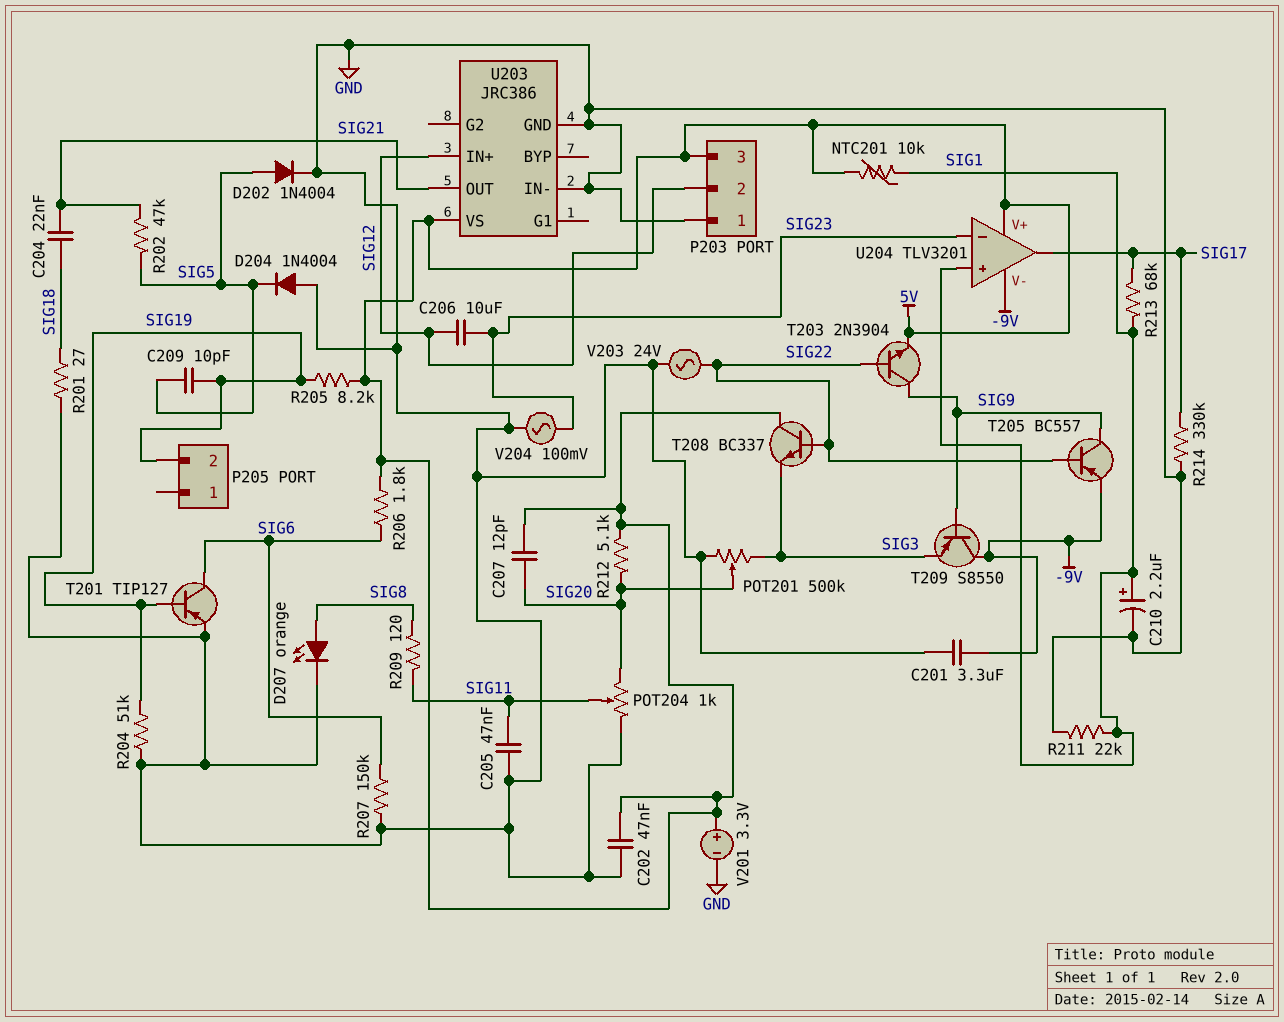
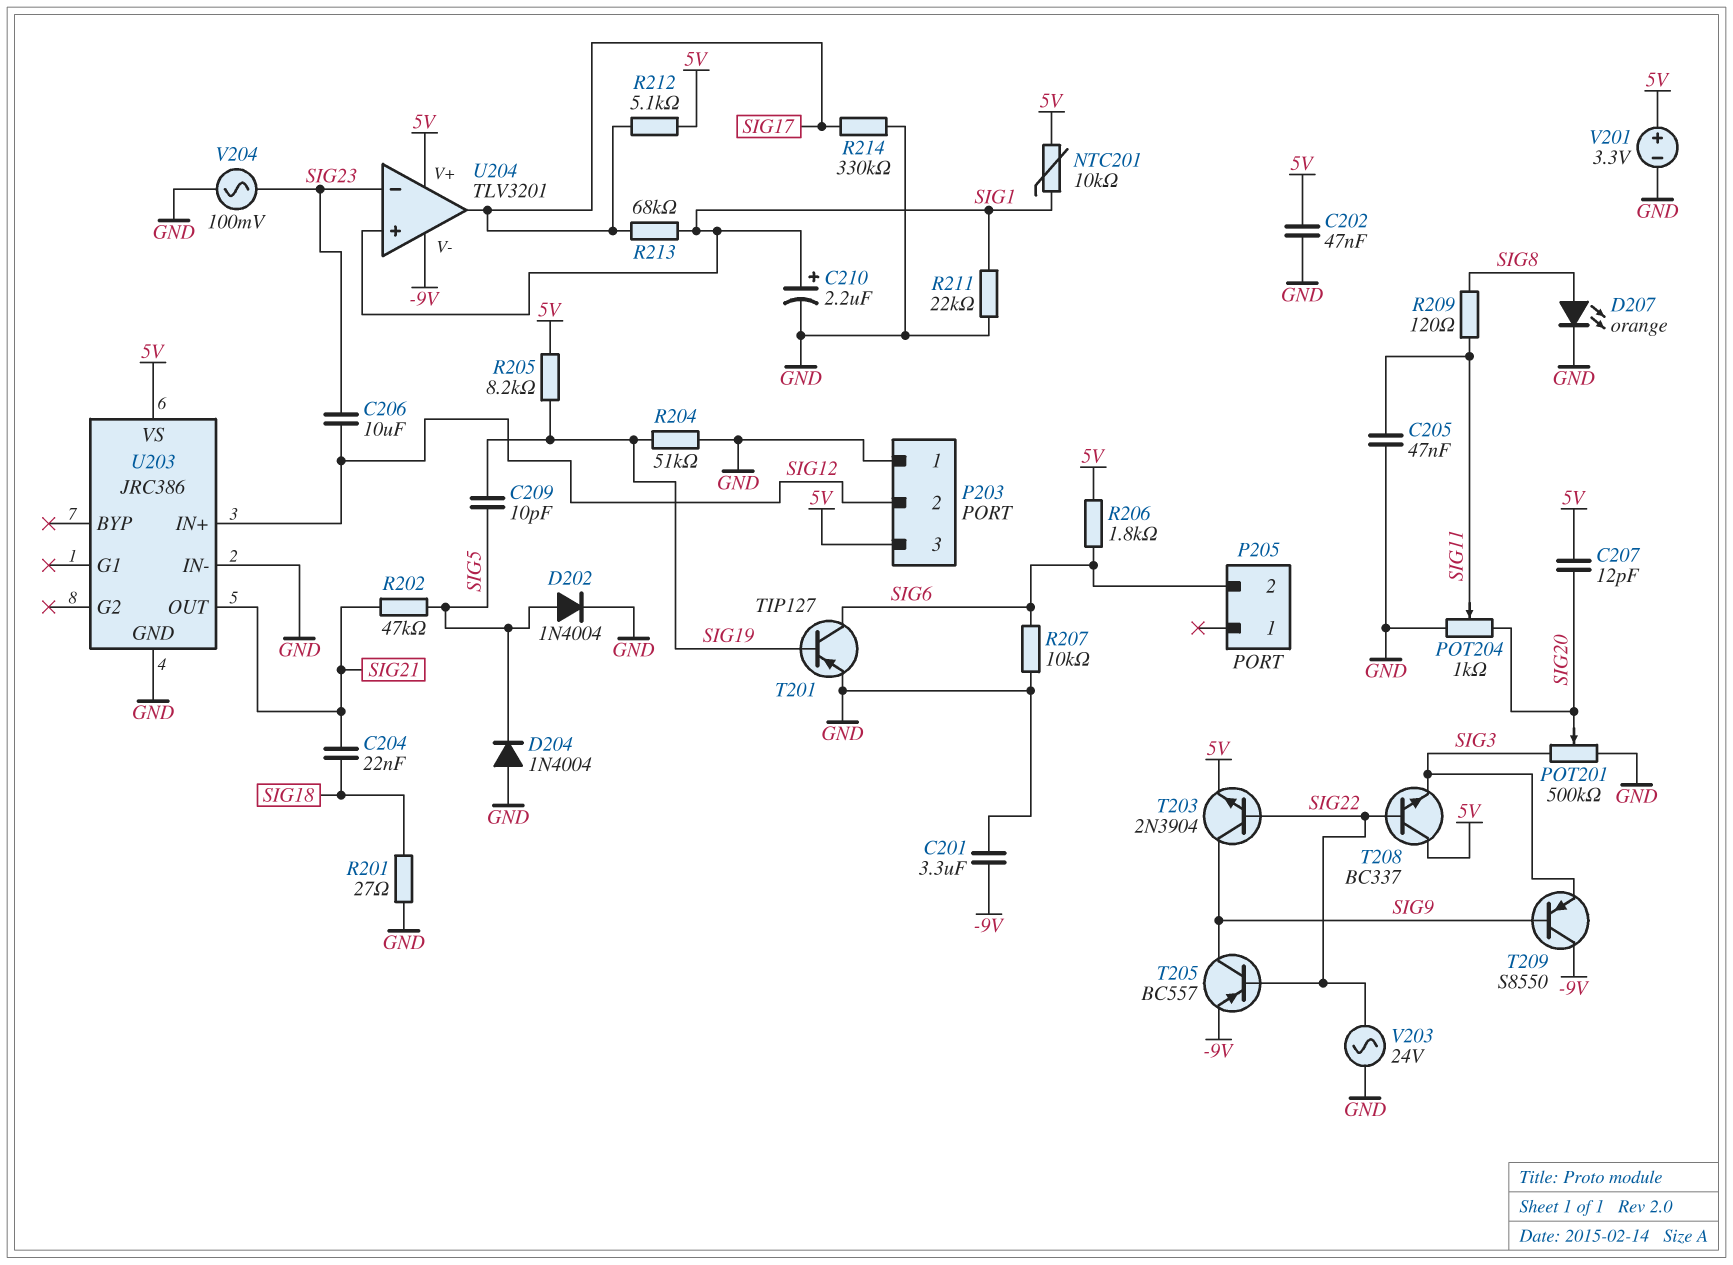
P205 pin 2: SIG19 -> SIG6
R207: 150k (GND, SIG6) -> 10k (GND, SIG6)
R212: 5.1k (5V, SIG20) -> 5.1k (5V, SIG17)

